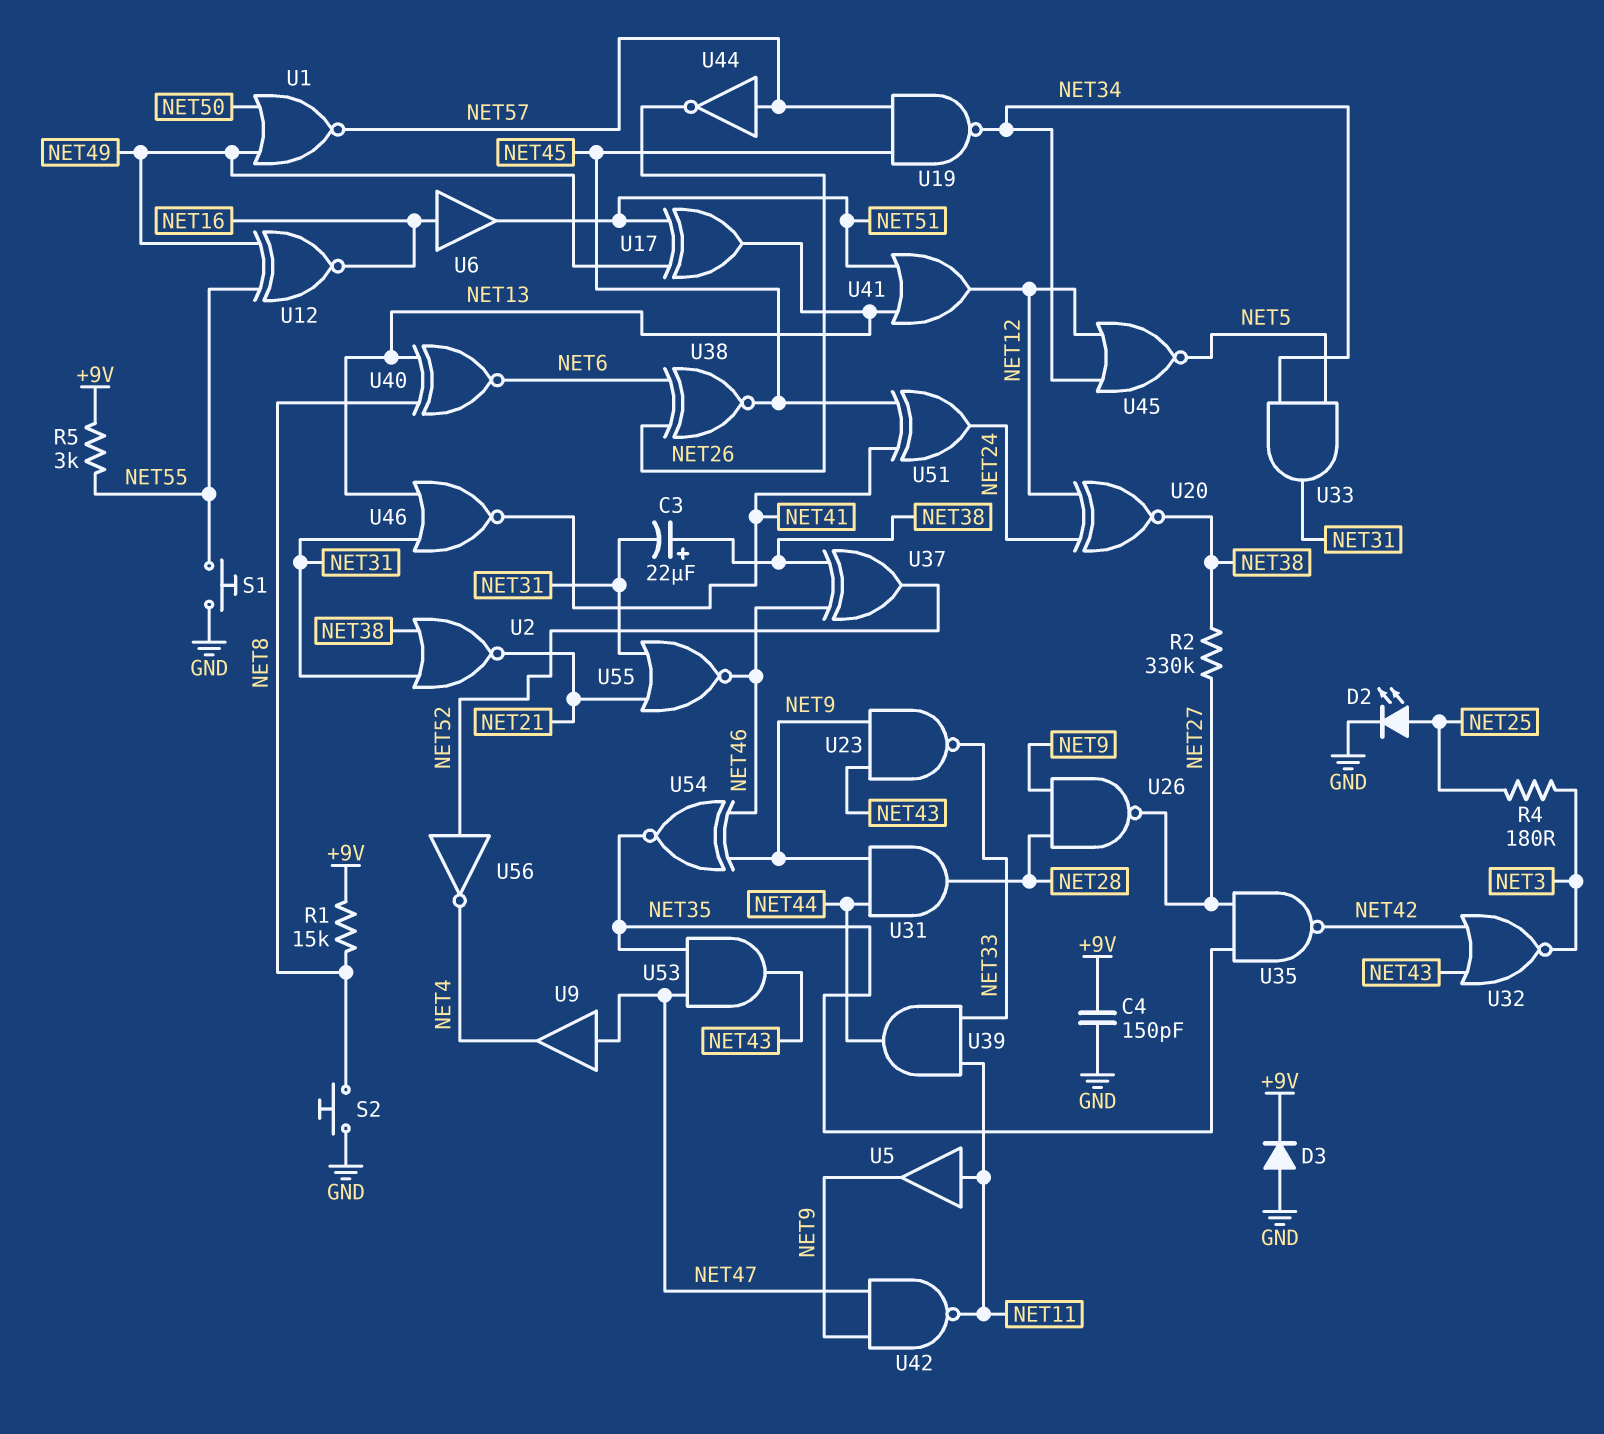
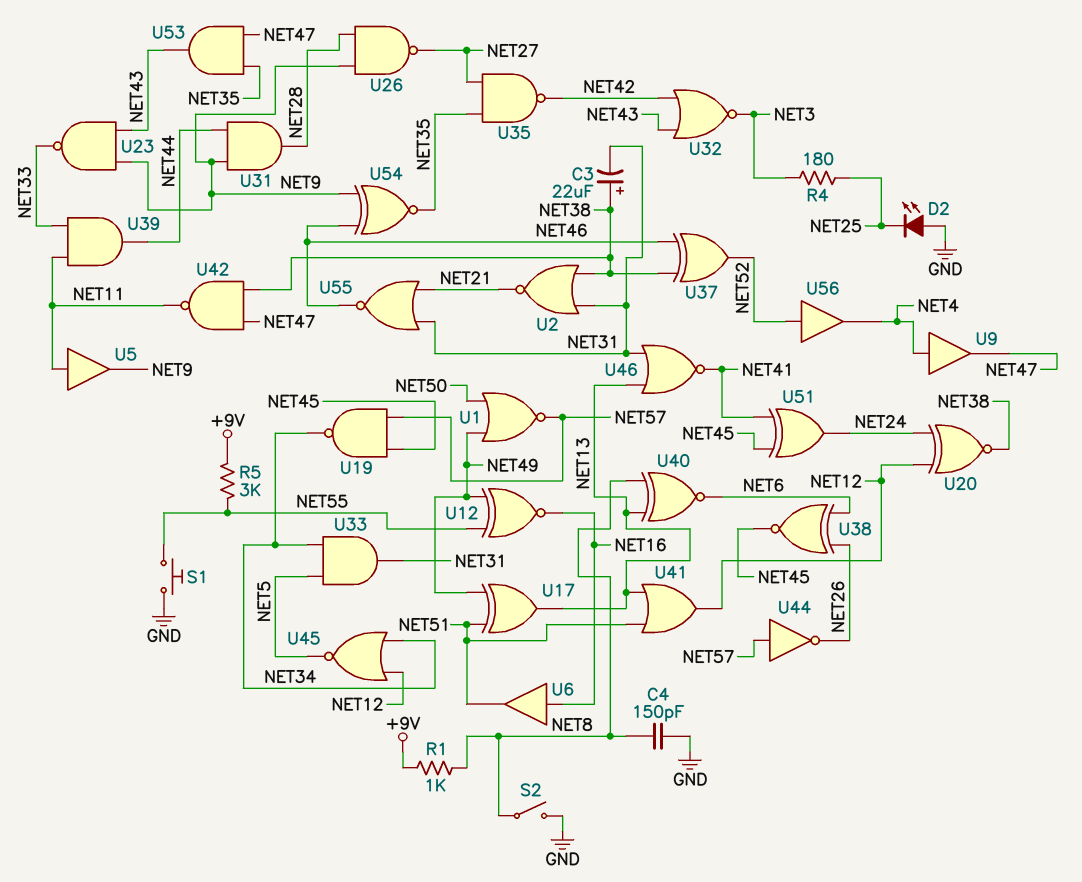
C4: 150pF (+9V, GND) -> 150pF (GND, NET8)
D2: LED (A NET25, K GND) -> LED (A GND, K NET25)
D3: diode (A GND, K +9V) -> none
R1: 15k (+9V, NET8) -> 1k (+9V, NET8)
R2: 330k (NET27, NET38) -> none
S2: button (GND, NET8) -> switch (GND, NET8)
U9: buffer (in NET47, out NET4) -> buffer (in NET4, out NET47)
U42: NAND (in NET9, in NET47, out NET11) -> NAND (in NET38, in NET47, out NET11)
U56: NOT (in NET52, out NET4) -> buffer (in NET52, out NET4)

